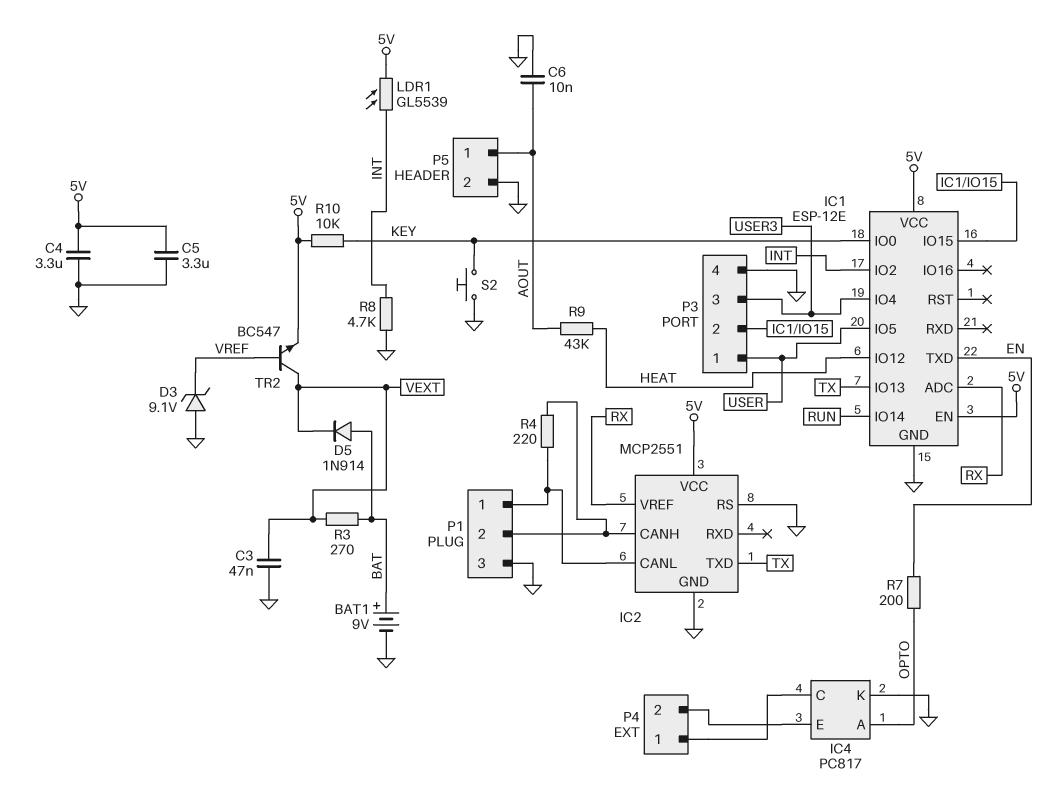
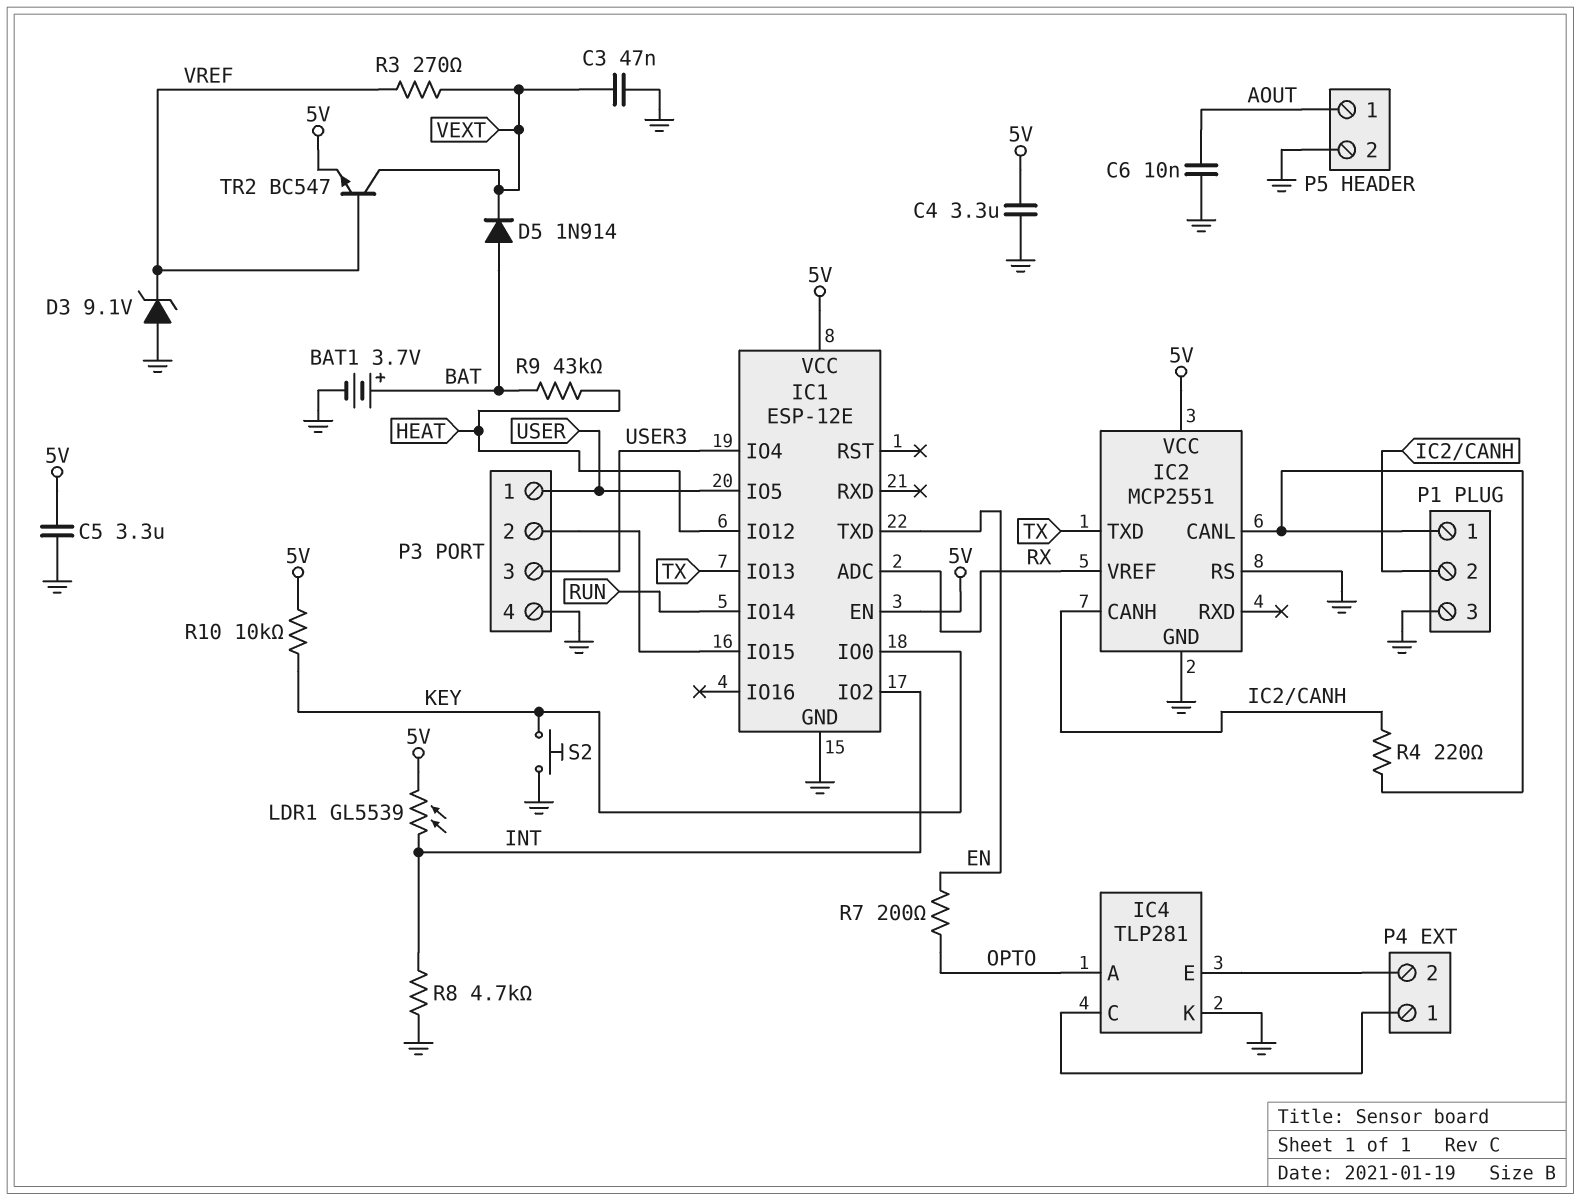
BAT1: 9V (plus BAT, minus GND) -> 3.7V (plus BAT, minus GND)
IC4: PC817 -> TLP281
R3: 270 (BAT, VEXT) -> 270 (VEXT, VREF)
R9: 43k (AOUT, HEAT) -> 43k (BAT, HEAT)

